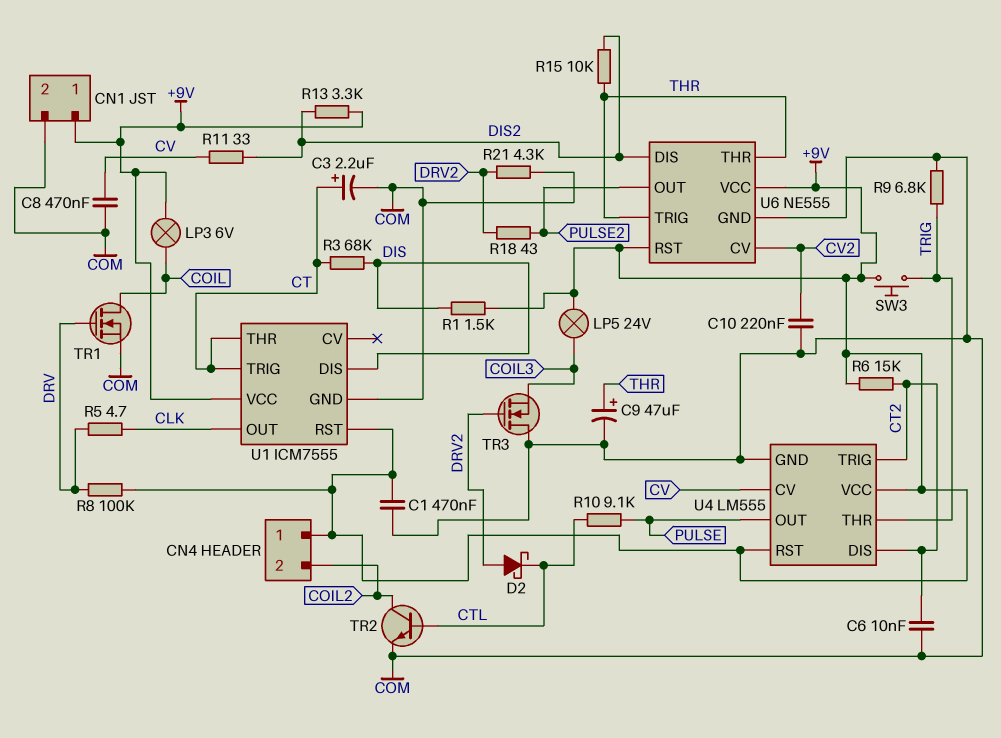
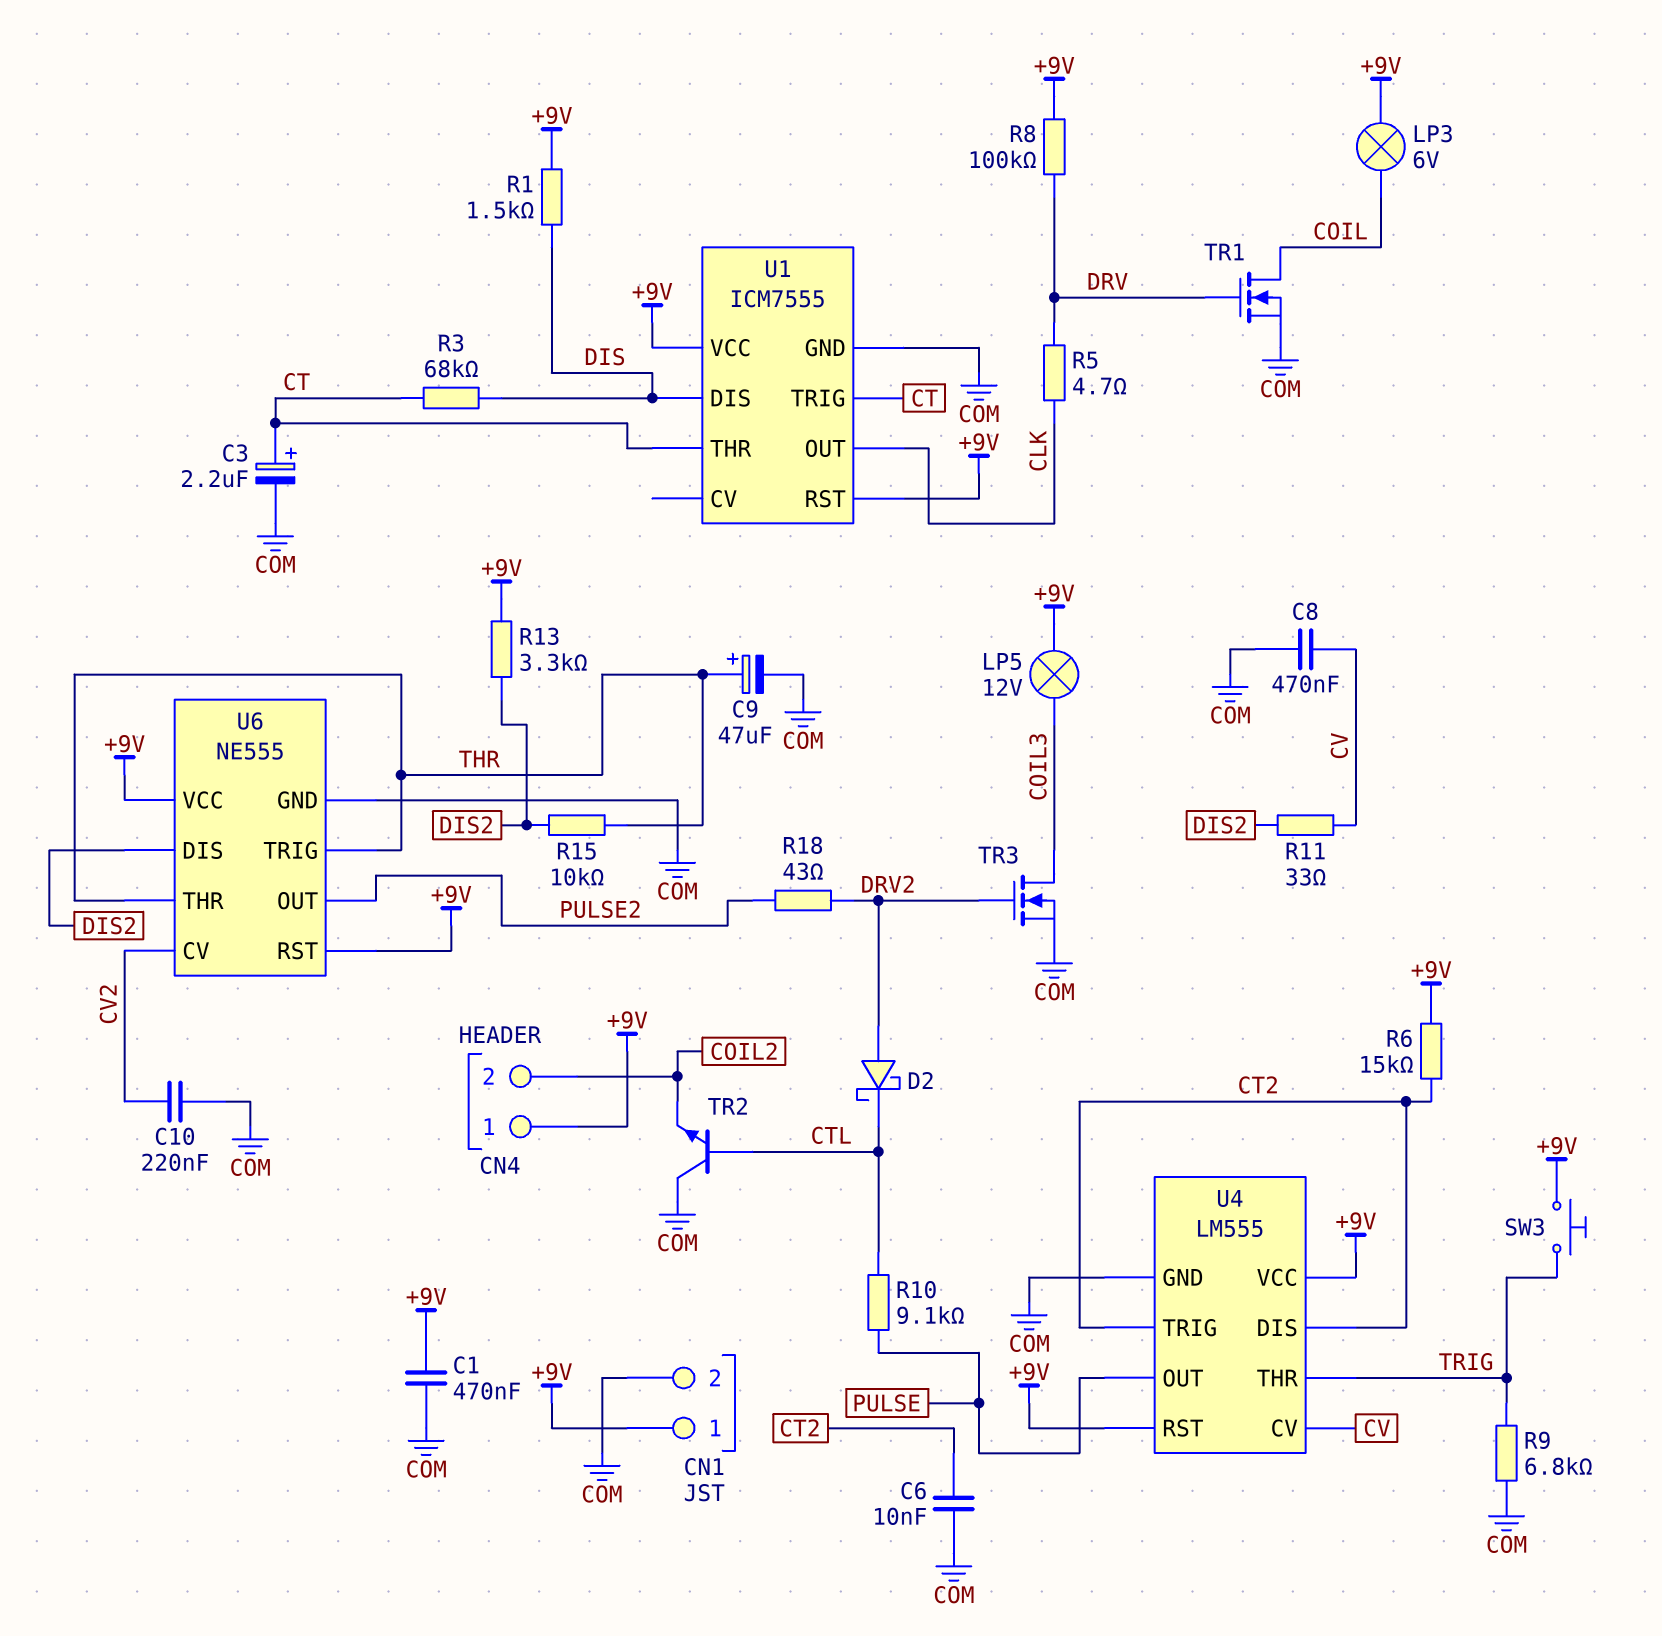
LP5: lamp 24V (+9V, COIL3) -> lamp 12V (+9V, COIL3)
R21: 4.3k (COM, DRV2) -> none
TR2: NPN (B CTL, C COIL2, E COM) -> NPN (B CTL, C COM, E COIL2)
TR3: NMOS (G DRV2, D COM, S COIL3) -> NMOS (G DRV2, D COIL3, S COM)

